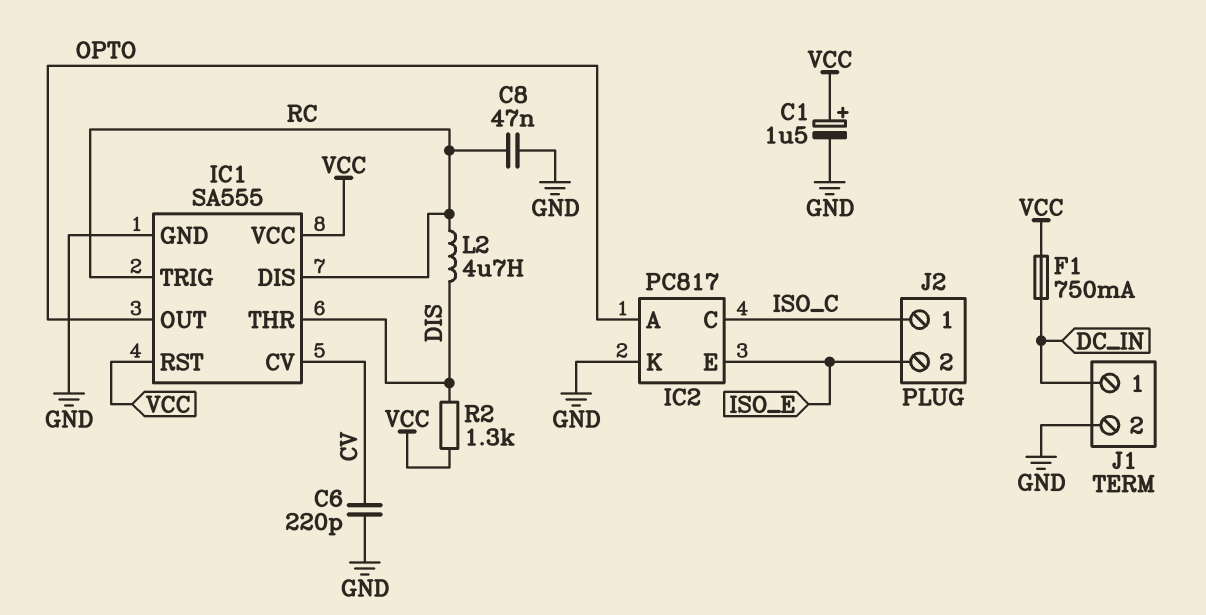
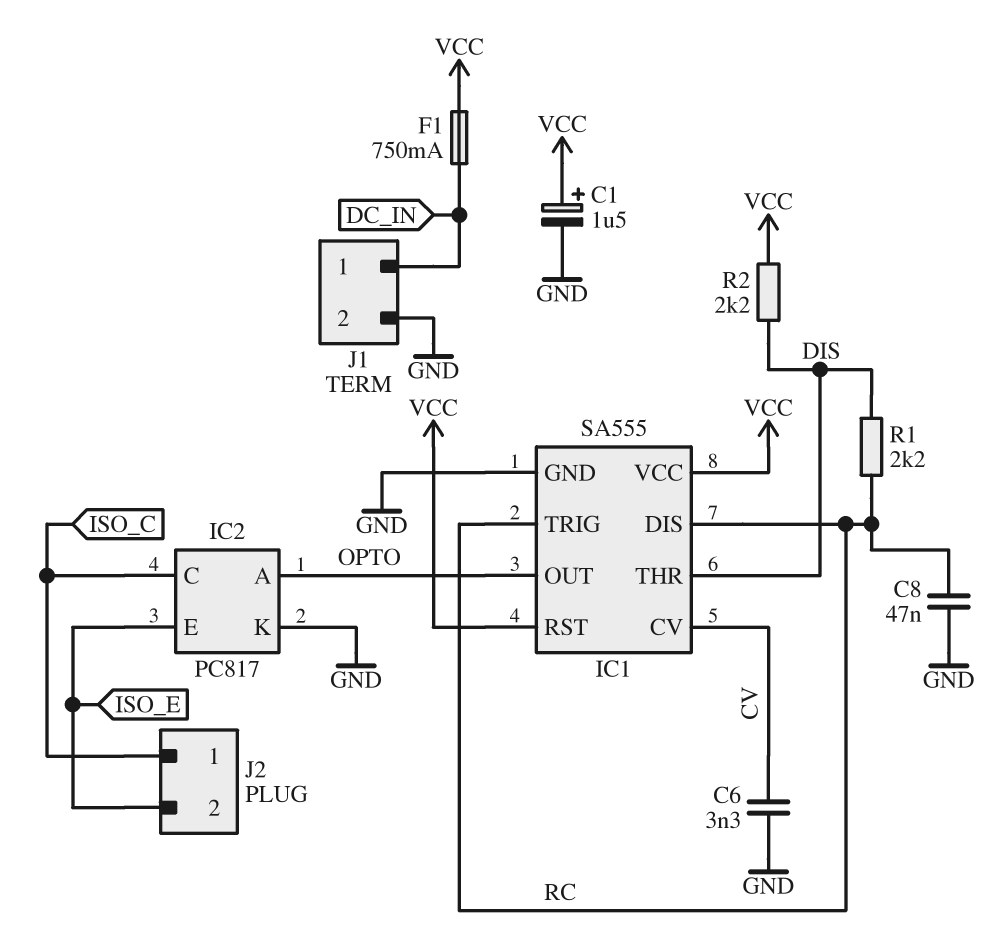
C6: 220pF (CV, GND) -> 3.3nF (CV, GND)
L2: 4.7uH (DIS, RC) -> none
R1: none -> 2.2k (DIS, RC)
R2: 1.3k (DIS, VCC) -> 2.2k (DIS, VCC)

